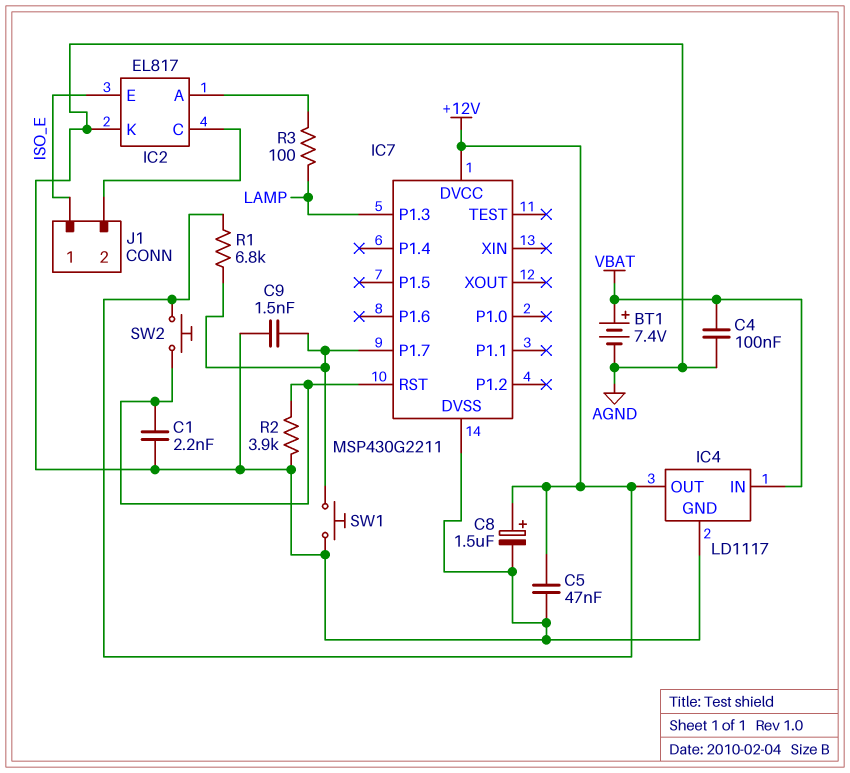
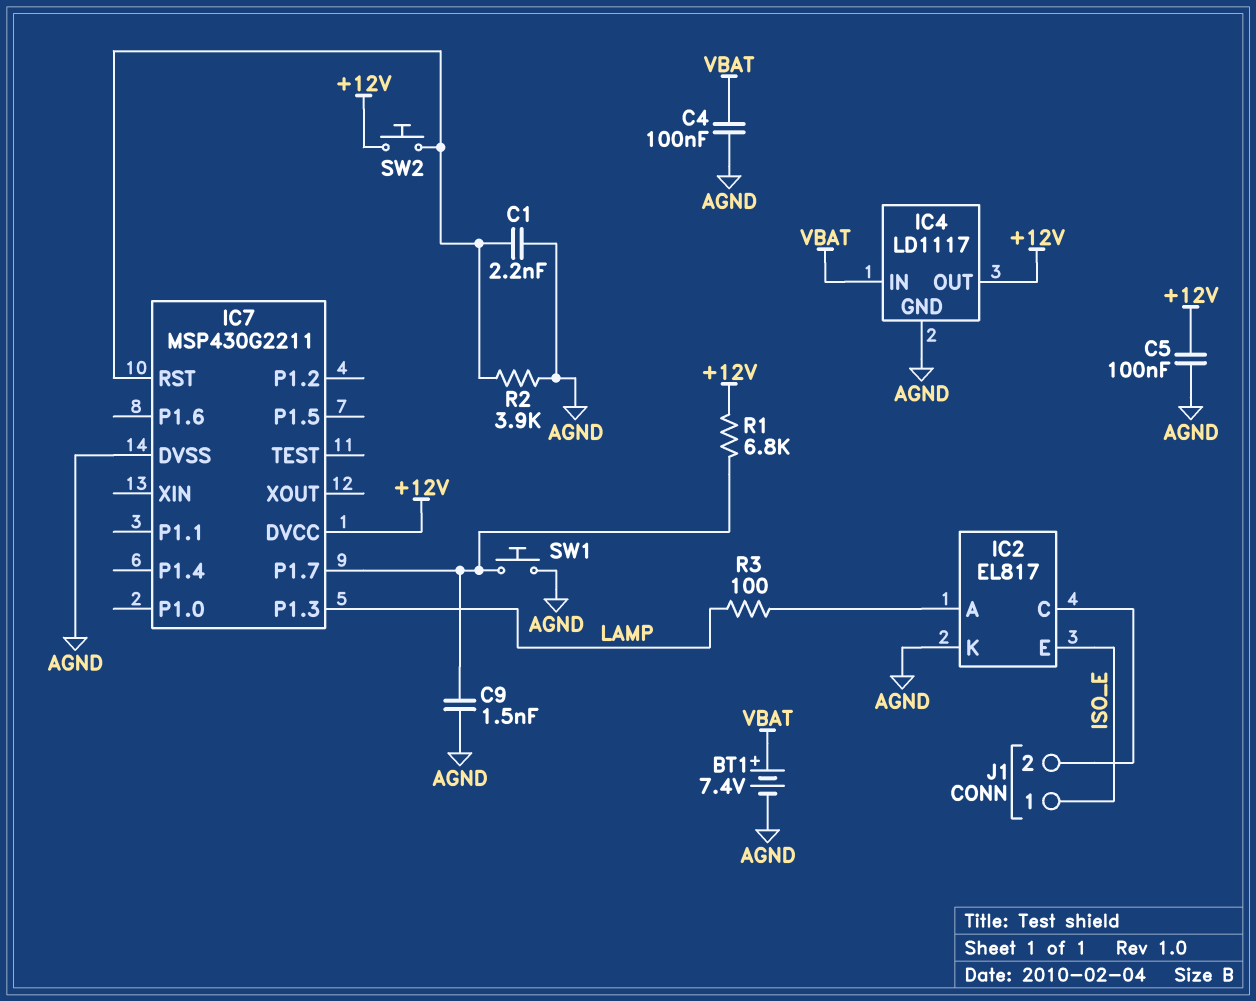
C5: 47nF (+12V, AGND) -> 100nF (+12V, AGND)
C8: 1.5uF (plus +12V, minus AGND) -> none

